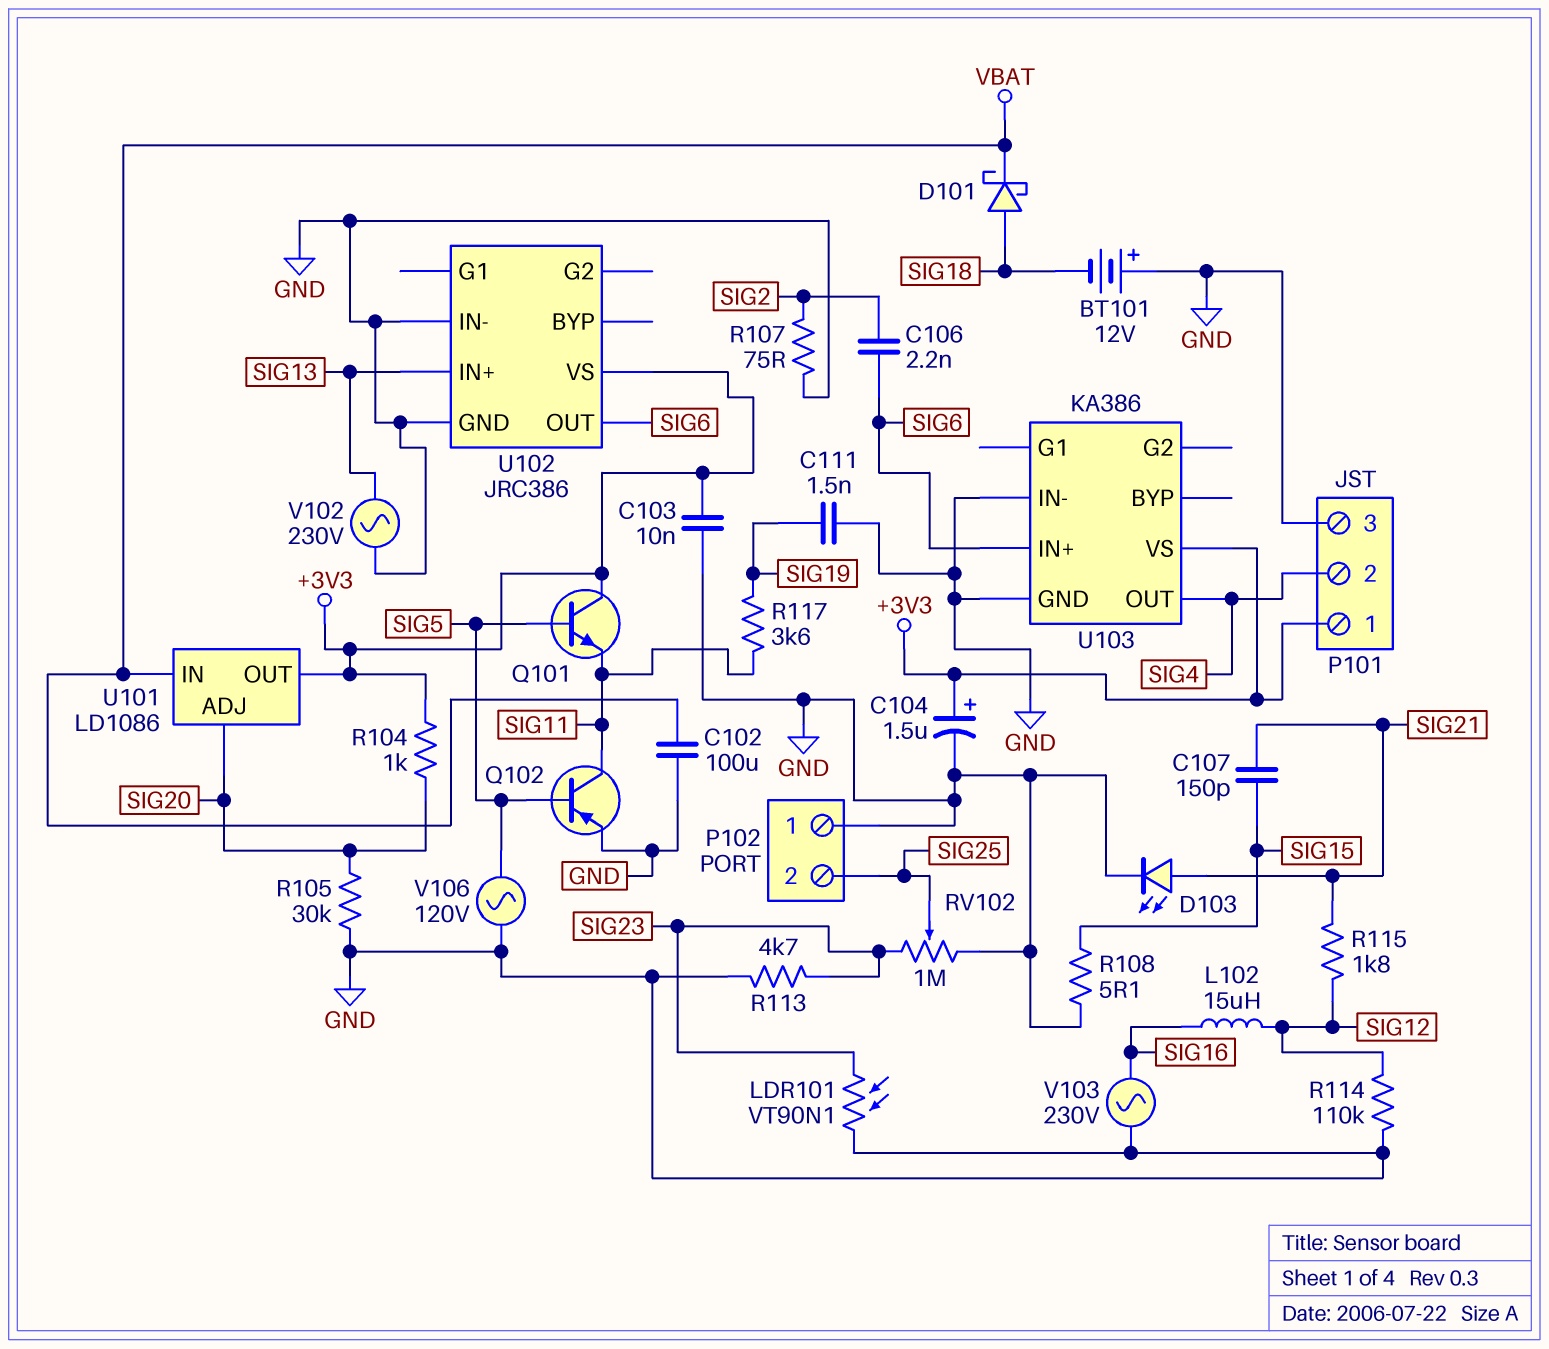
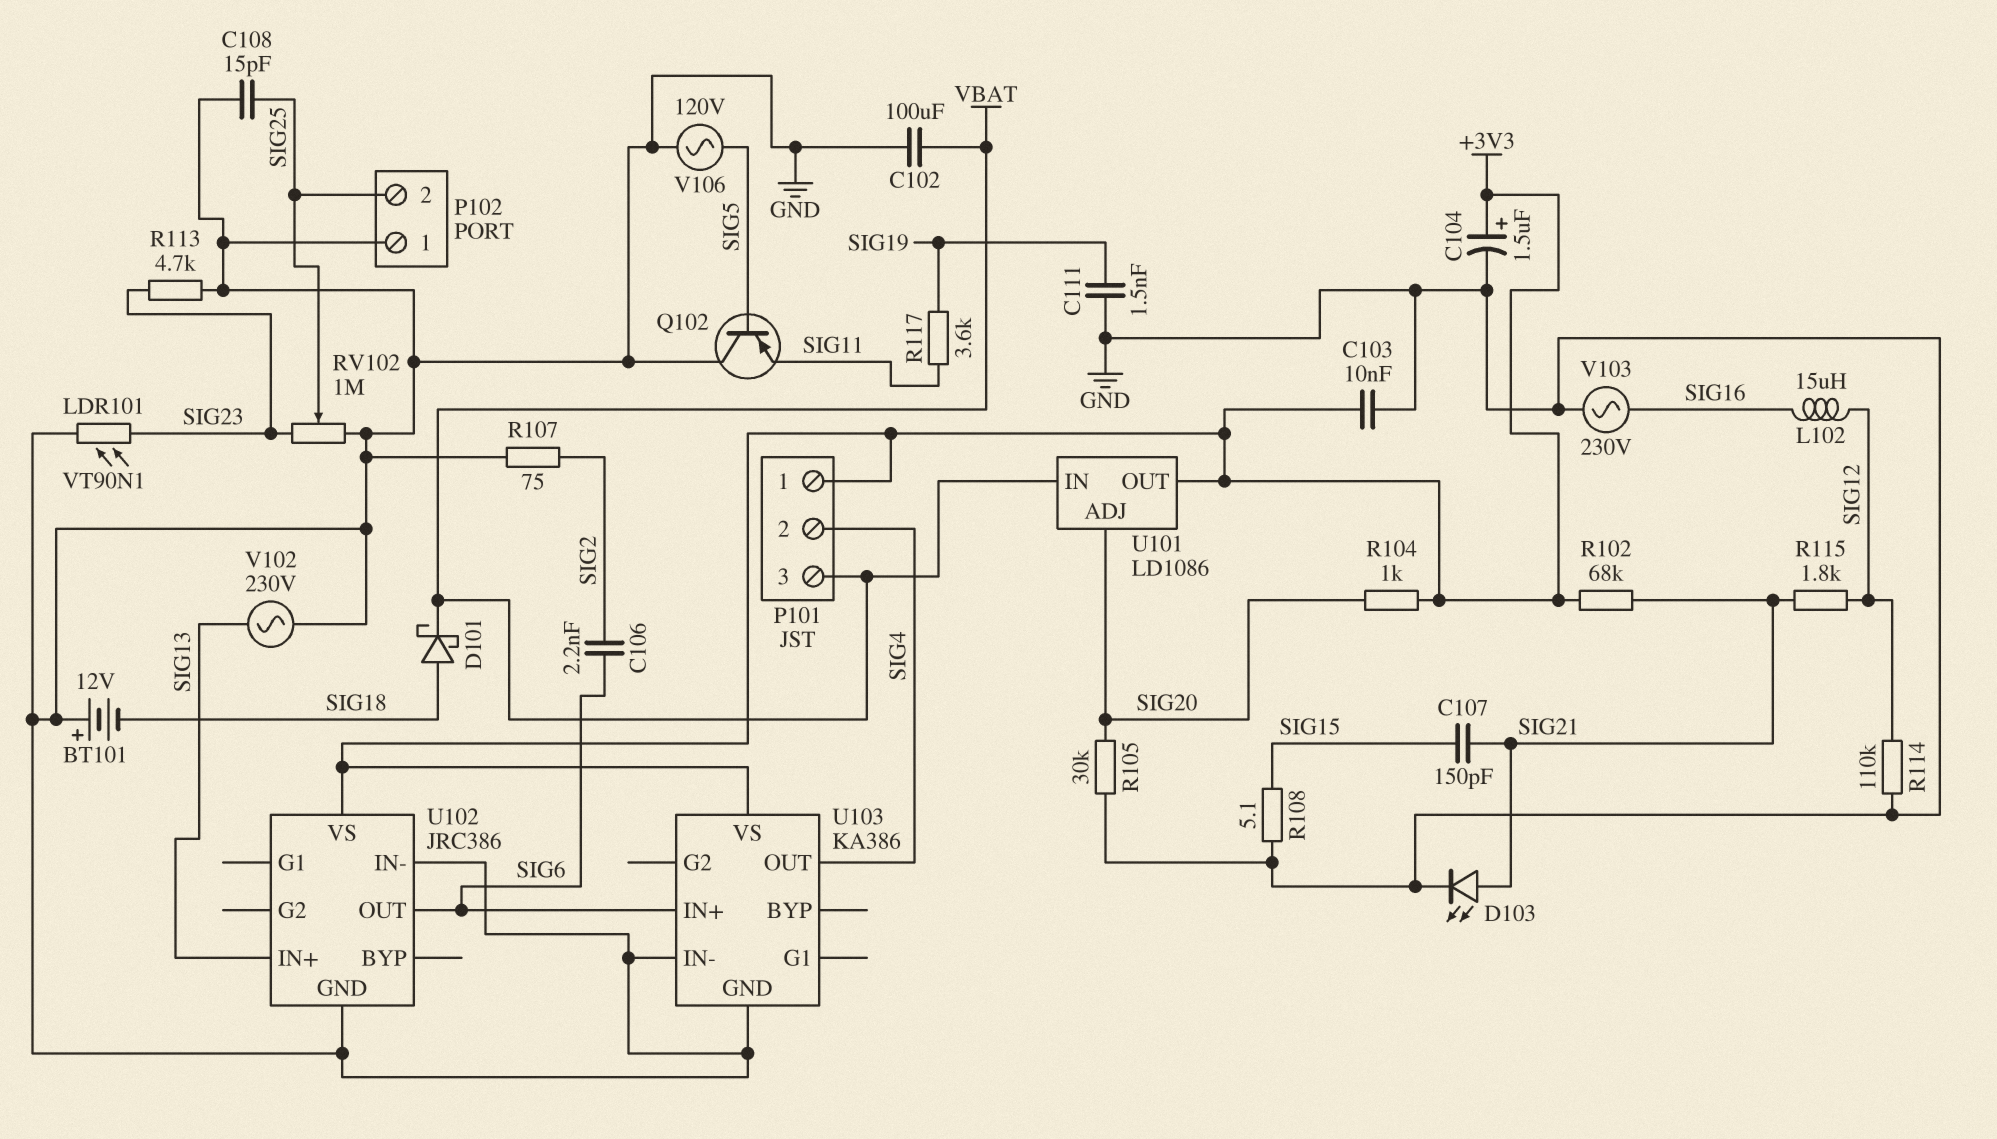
C108: none -> 15pF (GND, SIG25)
P101 pin 3: GND -> VBAT
Q101: NPN (B SIG5, C +3V3, E SIG11) -> none
Q102: PNP (B SIG5, C SIG11, E GND) -> PNP (B SIG5, C GND, E SIG11)
R102: none -> 68k (+3V3, SIG21)

